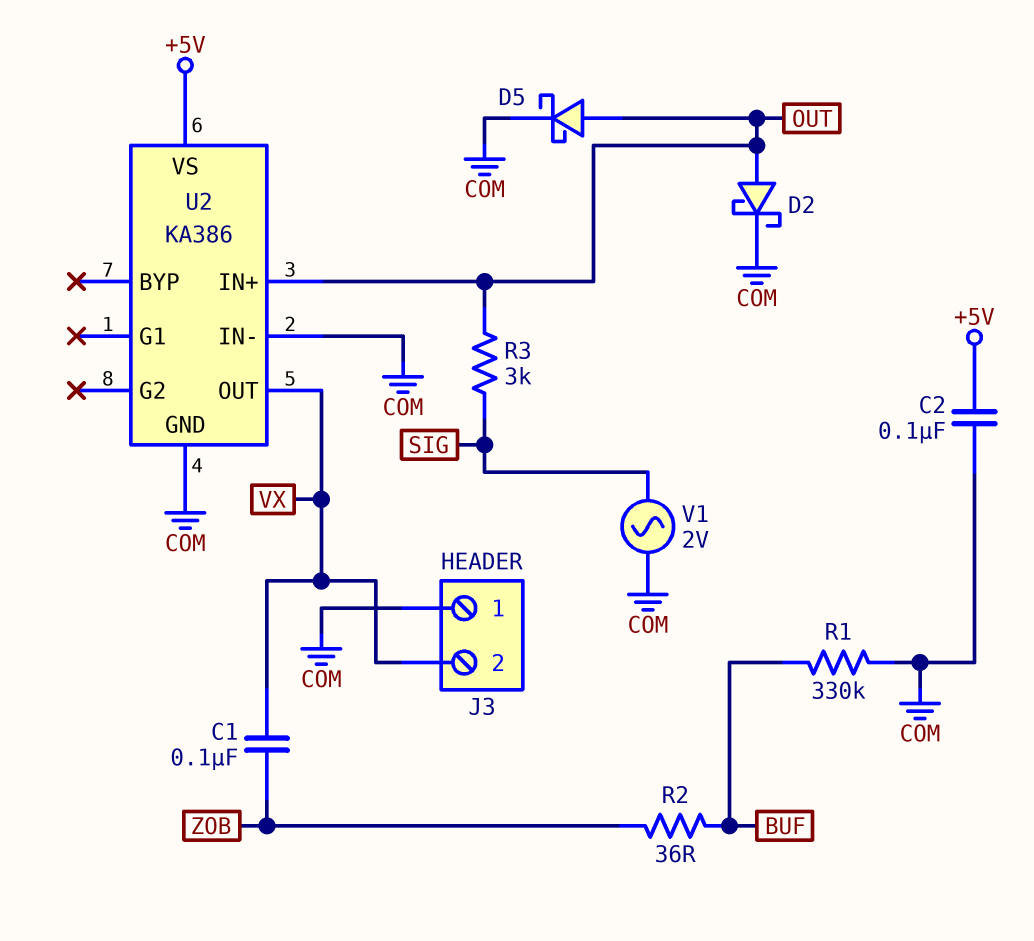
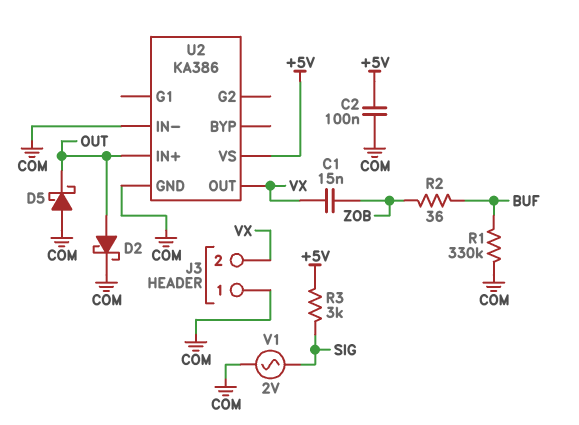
C1: 100nF (VX, ZOB) -> 15nF (VX, ZOB)
D5: schottky (A OUT, K COM) -> schottky (A COM, K OUT)
R3: 3k (OUT, SIG) -> 3k (+5V, SIG)

